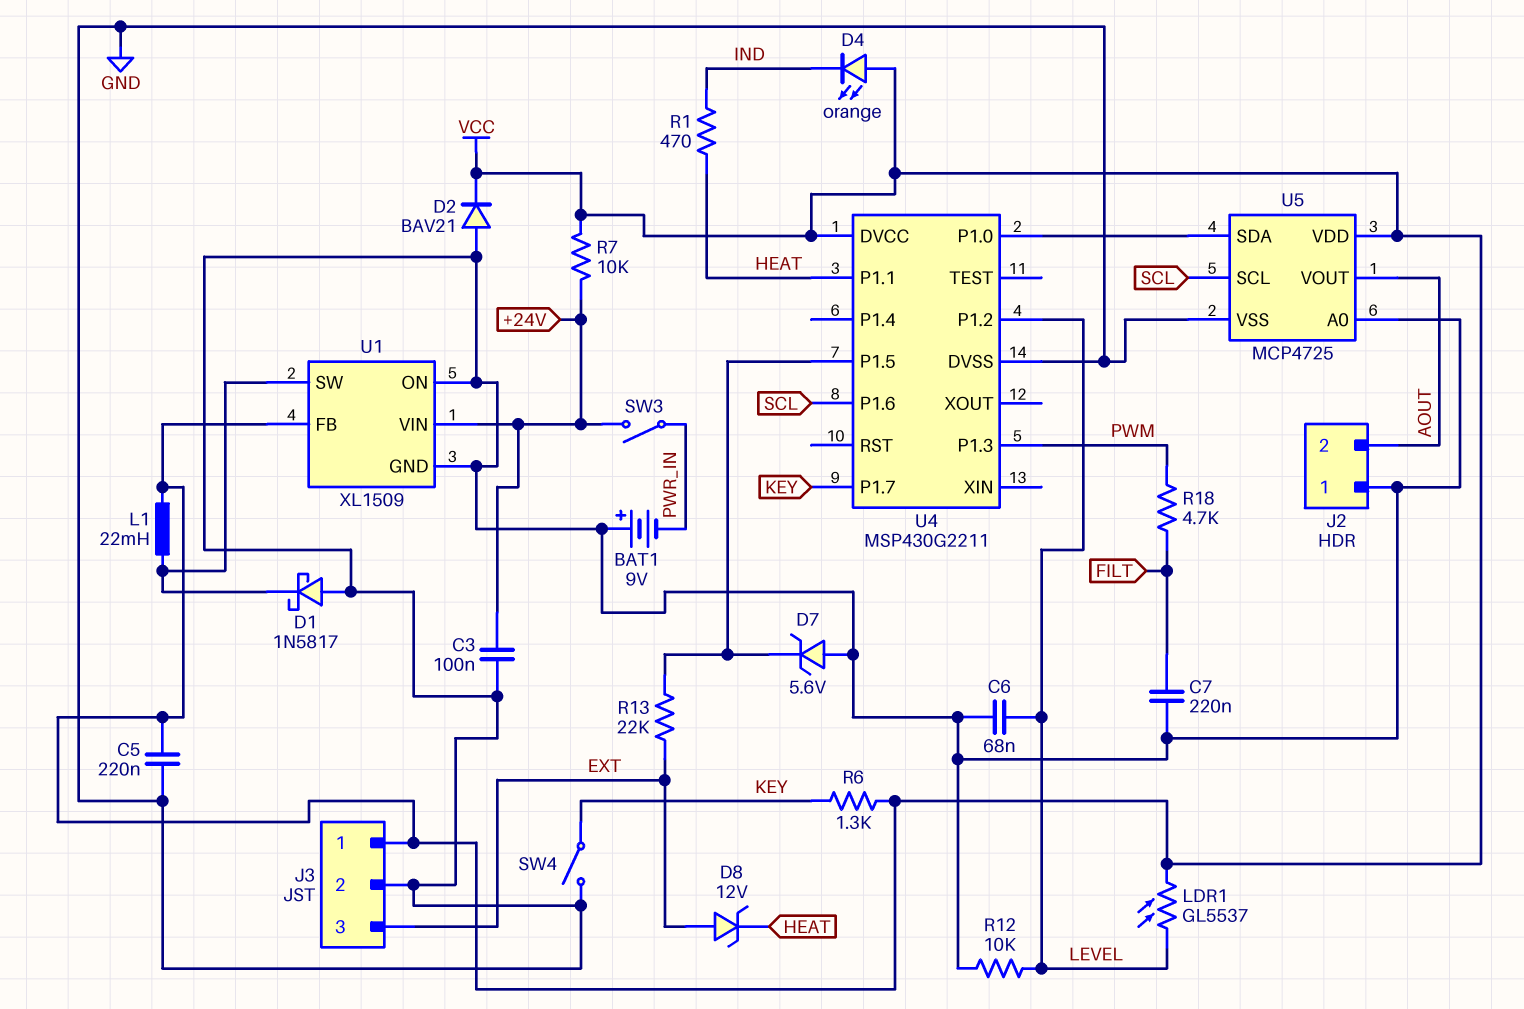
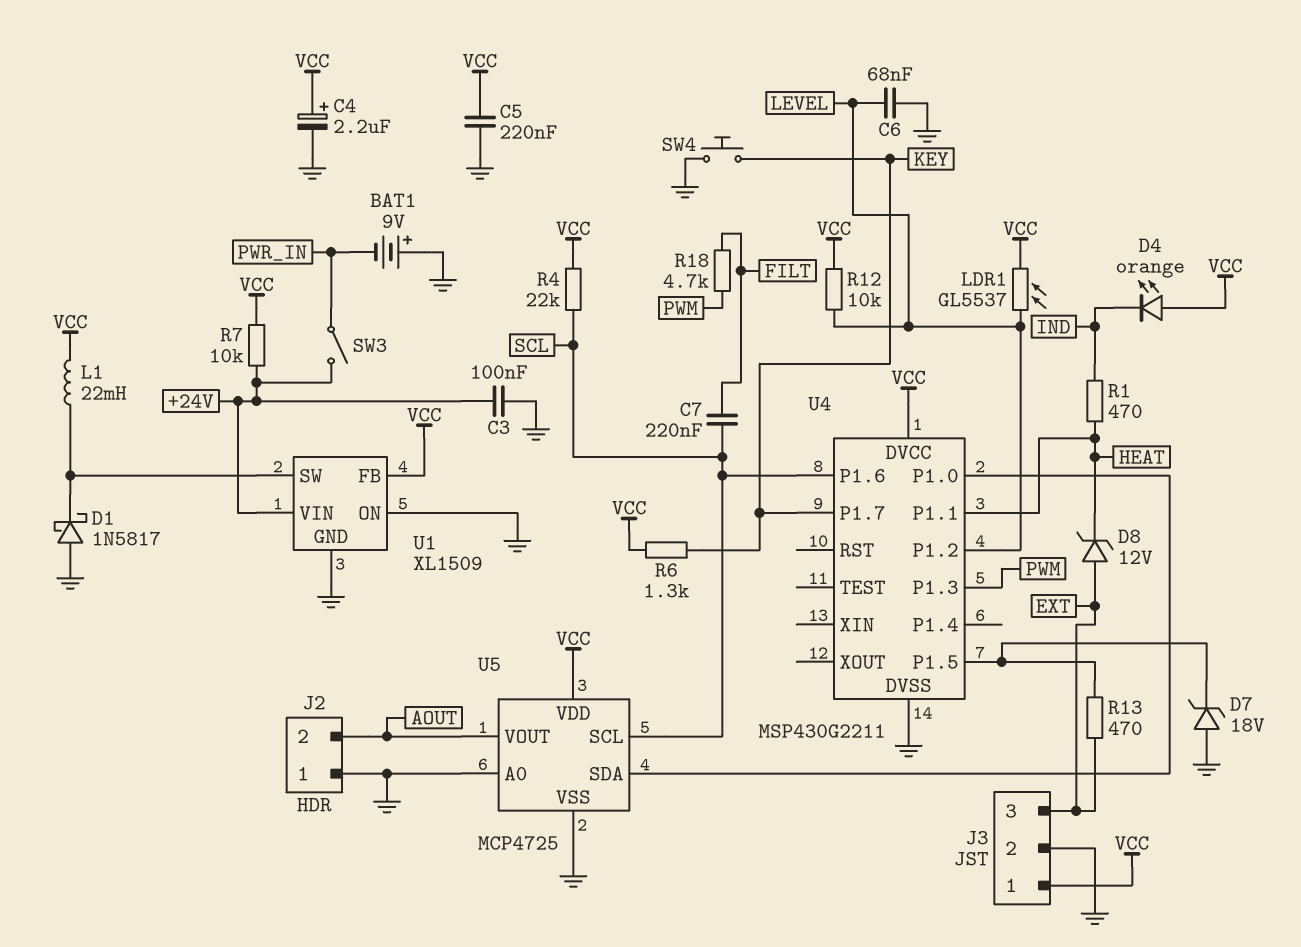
C4: none -> 2.2uF (plus VCC, minus GND)
C7: 220nF (FILT, GND) -> 220nF (FILT, SCL)
D2: diode BAV21 (A GND, K VCC) -> none
D7: zener 5.6V (A GND, K U4/P1.5) -> zener 18V (A GND, K U4/P1.5)
R4: none -> 22k (SCL, VCC)
R12: 10k (GND, LEVEL) -> 10k (LEVEL, VCC)
R13: 22k (EXT, U4/P1.5) -> 470 (EXT, U4/P1.5)
SW4: switch (GND, KEY) -> button (GND, KEY)

